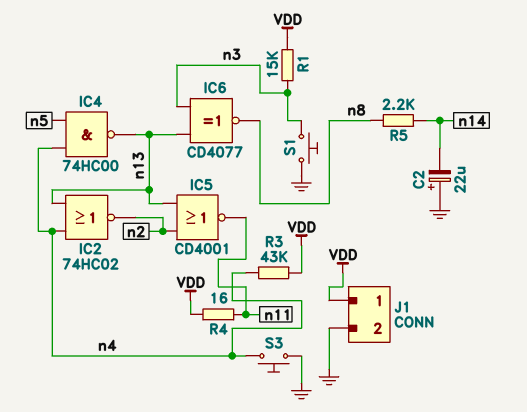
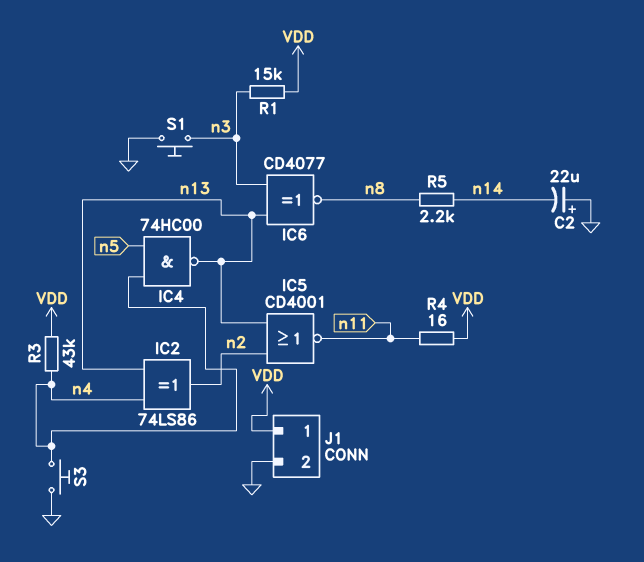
IC2: NOR 74HC02 (in n4, in n13, out n2) -> XOR 74LS86 (in n4, in n13, out n2)

